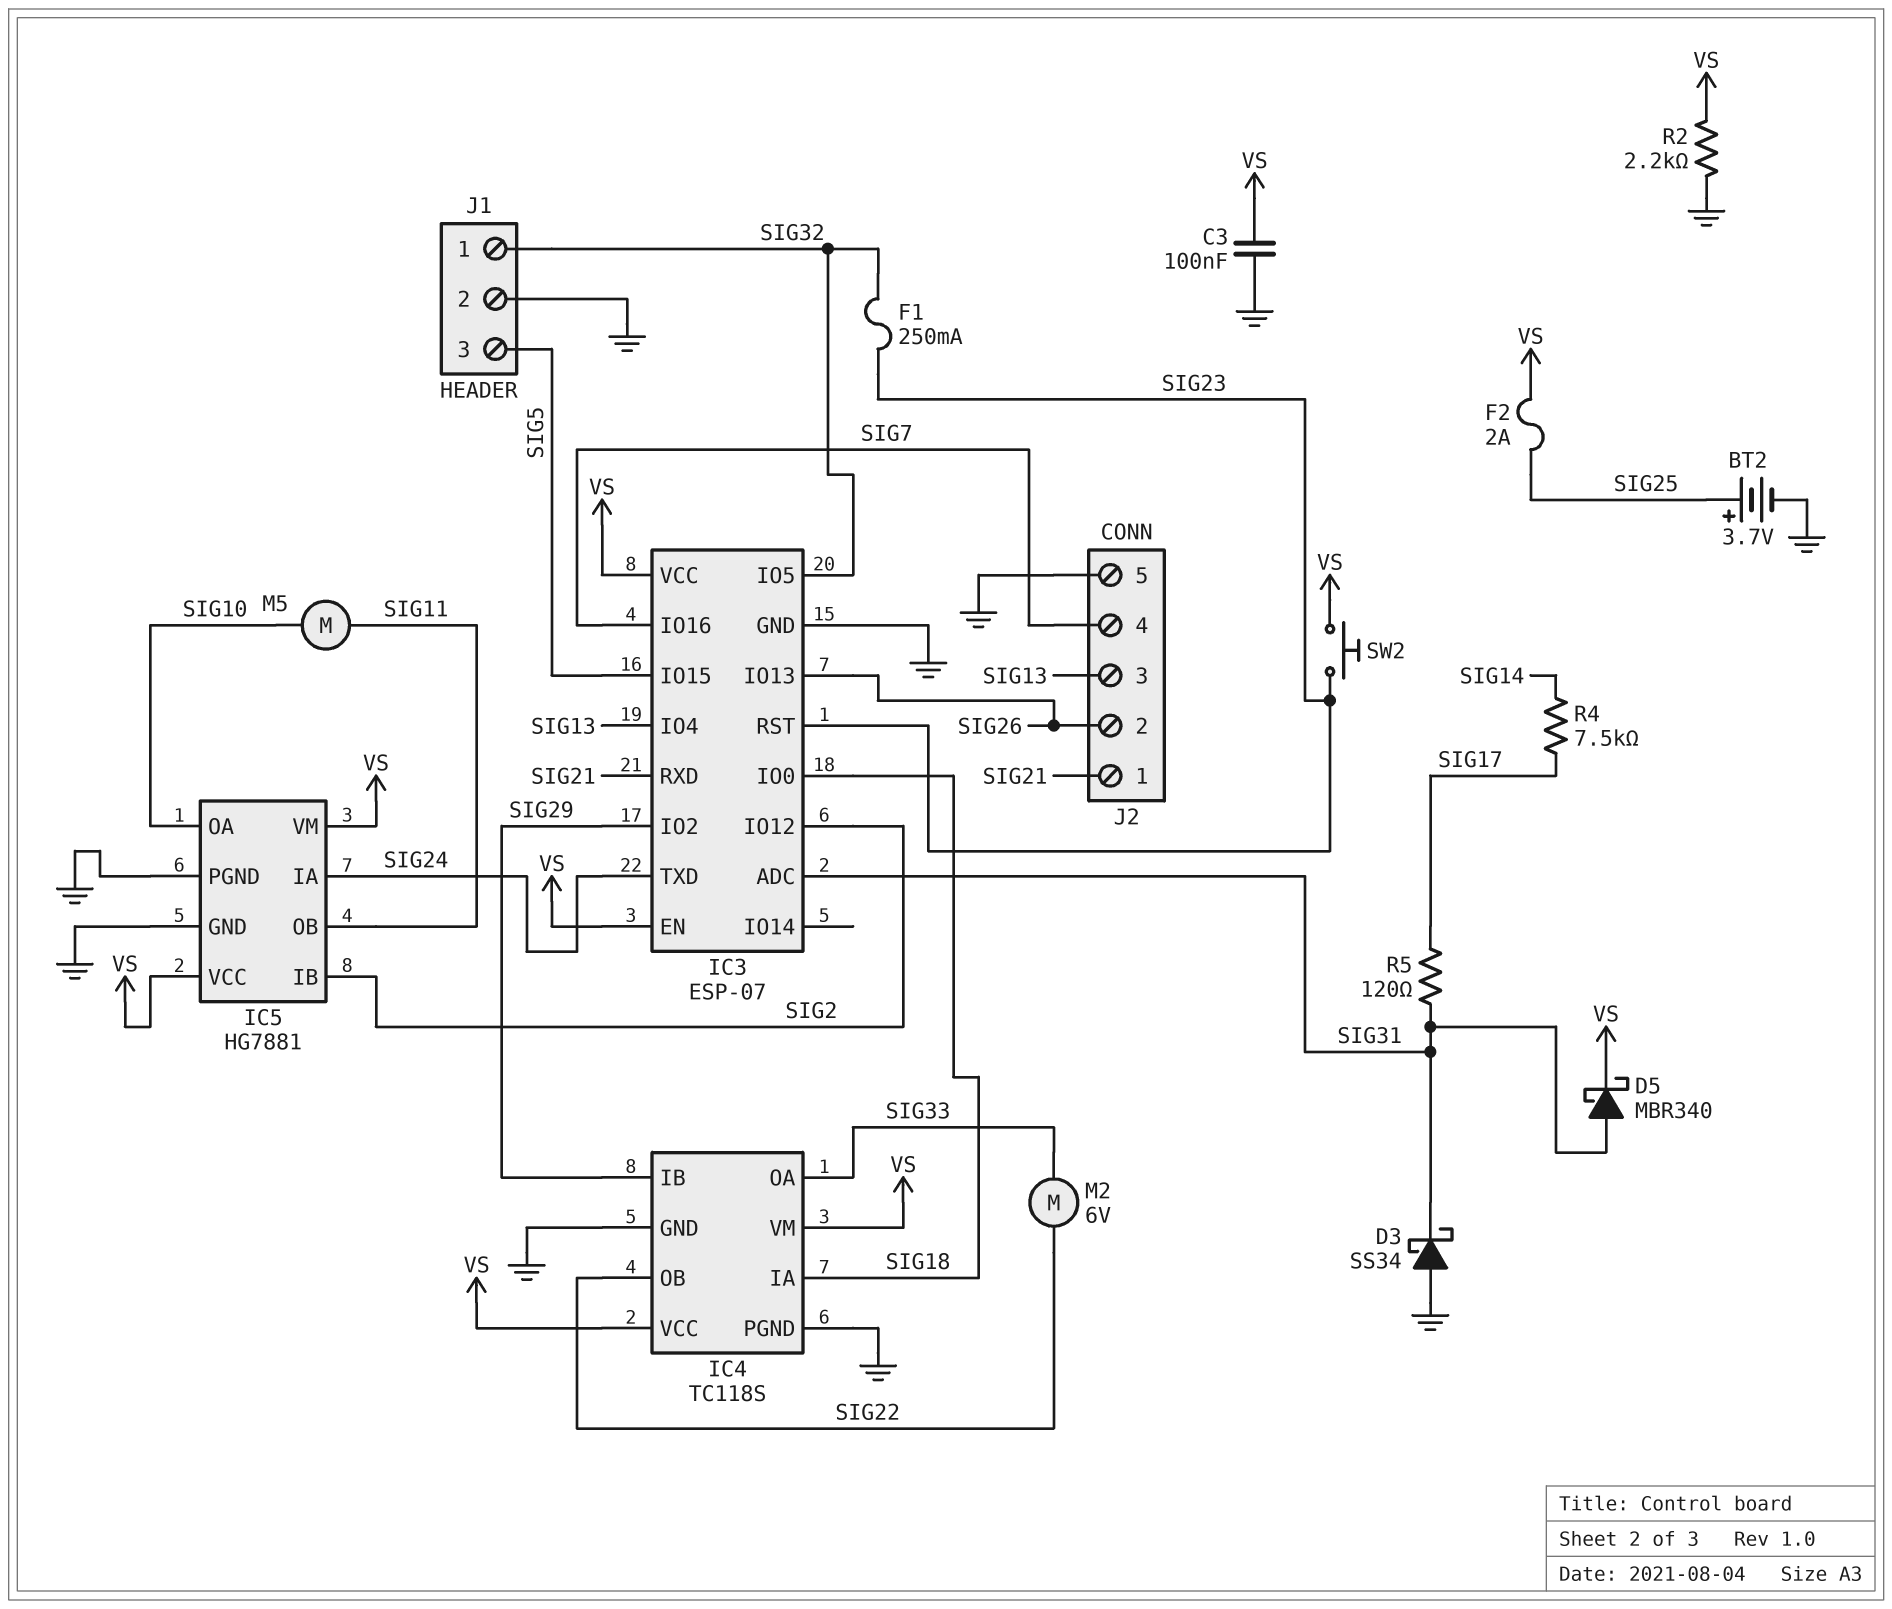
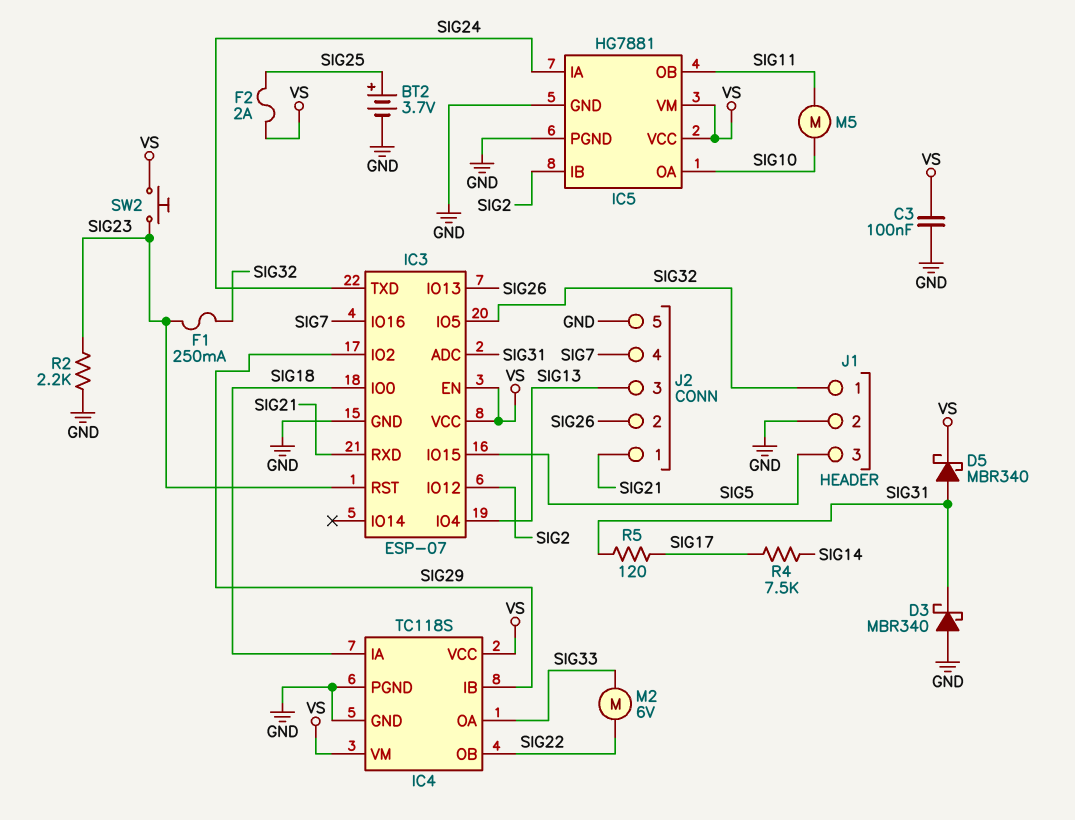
D3: schottky SS34 (A GND, K SIG31) -> schottky MBR340 (A GND, K SIG31)
R2: 2.2k (GND, VS) -> 2.2k (GND, SIG23)

